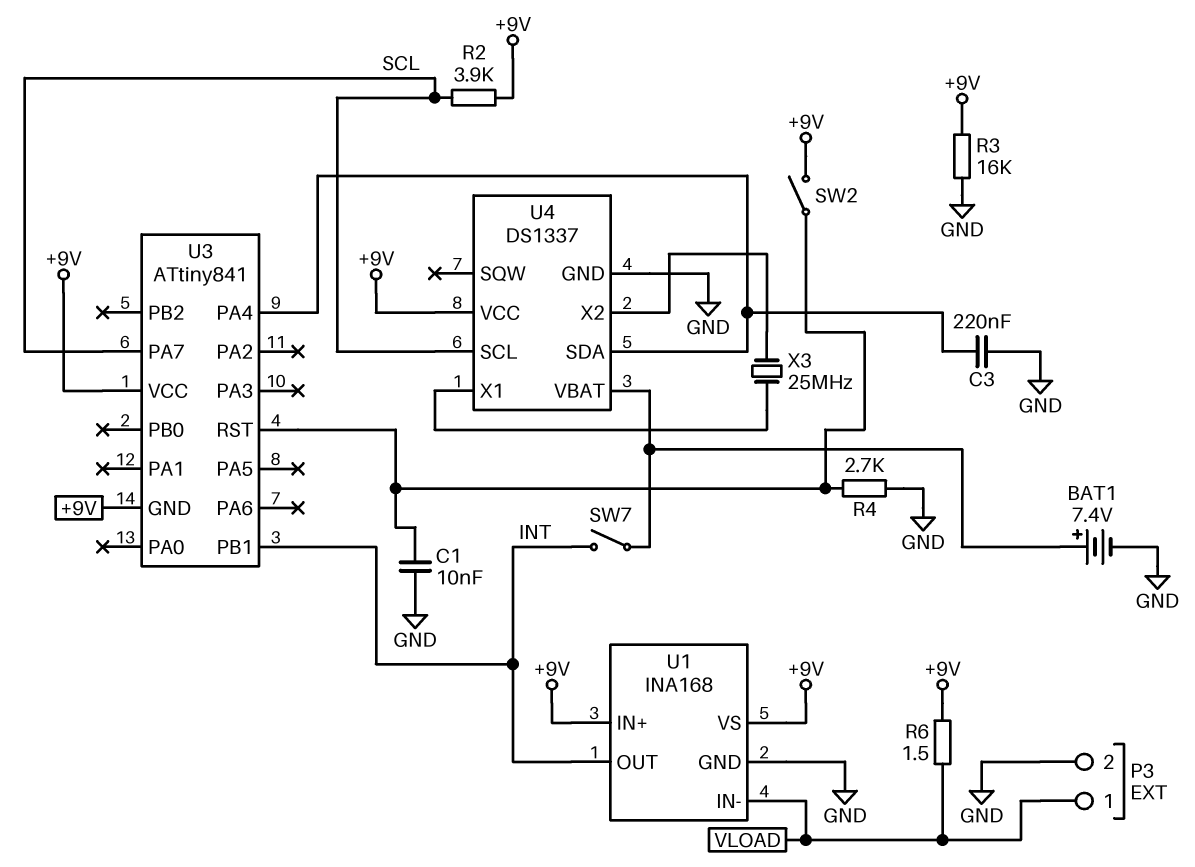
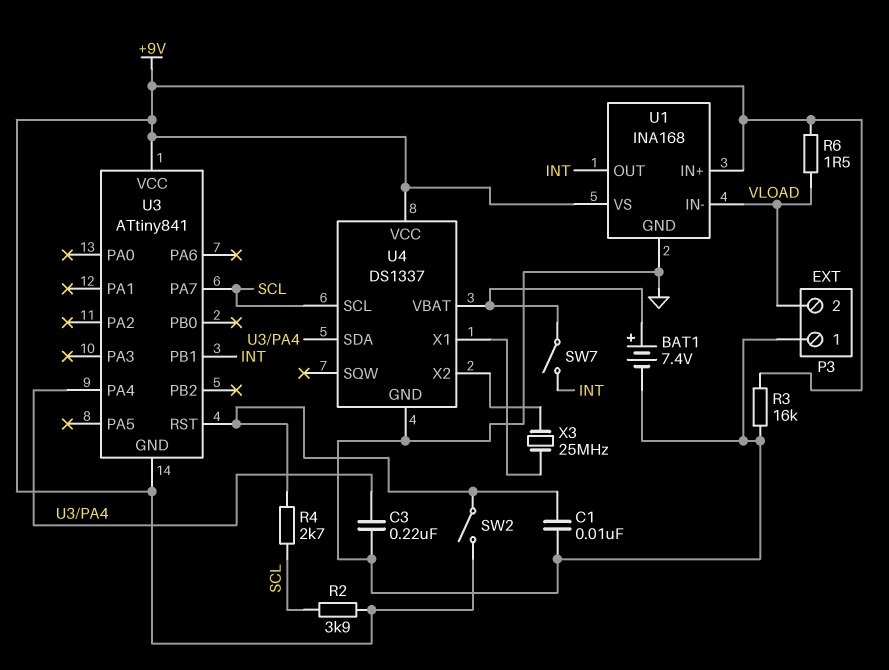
P3 pin 1: VLOAD -> GND
P3 pin 2: GND -> VLOAD
R4: 2.7k (GND, U3/RST) -> 2.7k (SCL, U3/RST)

